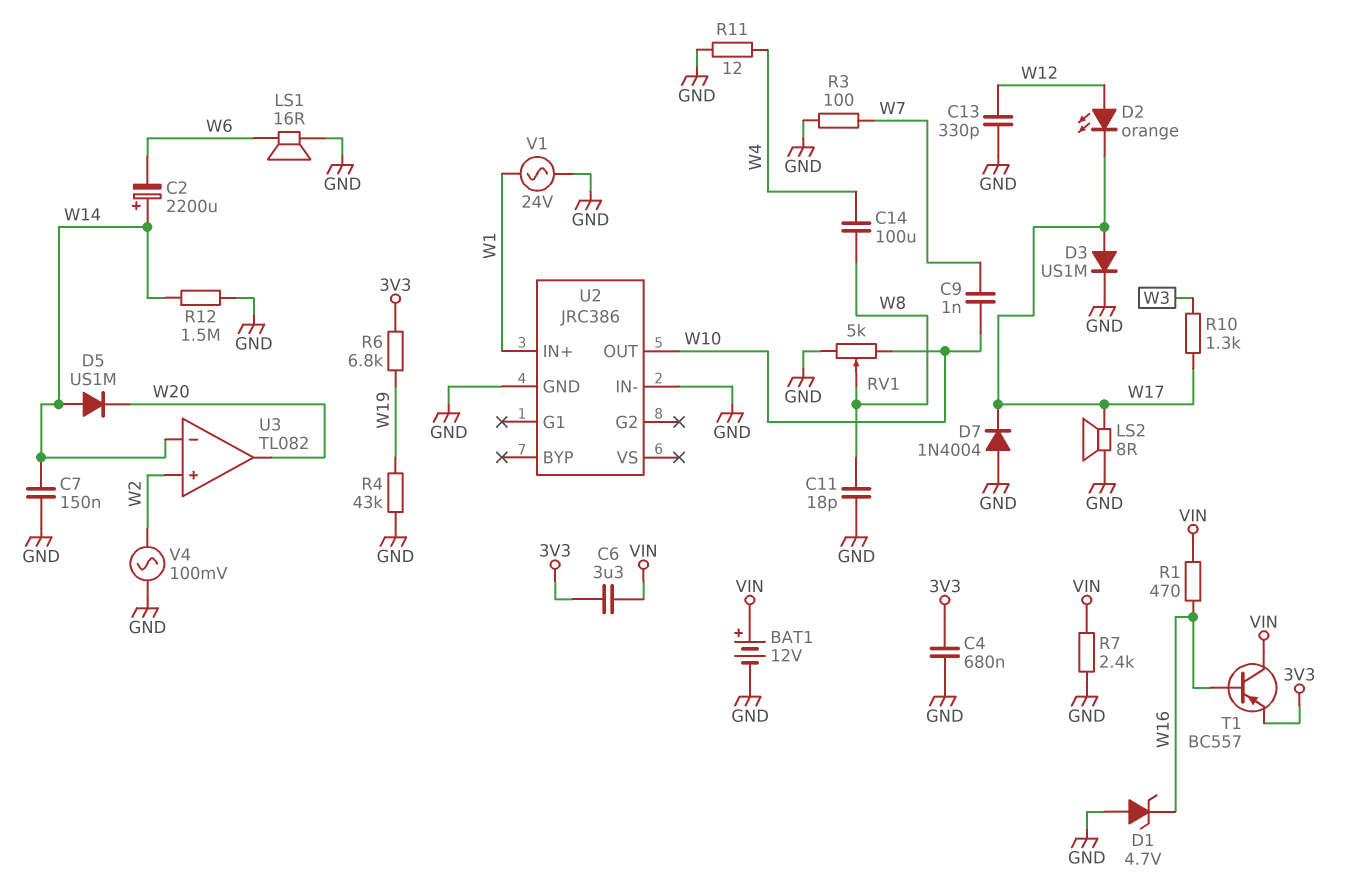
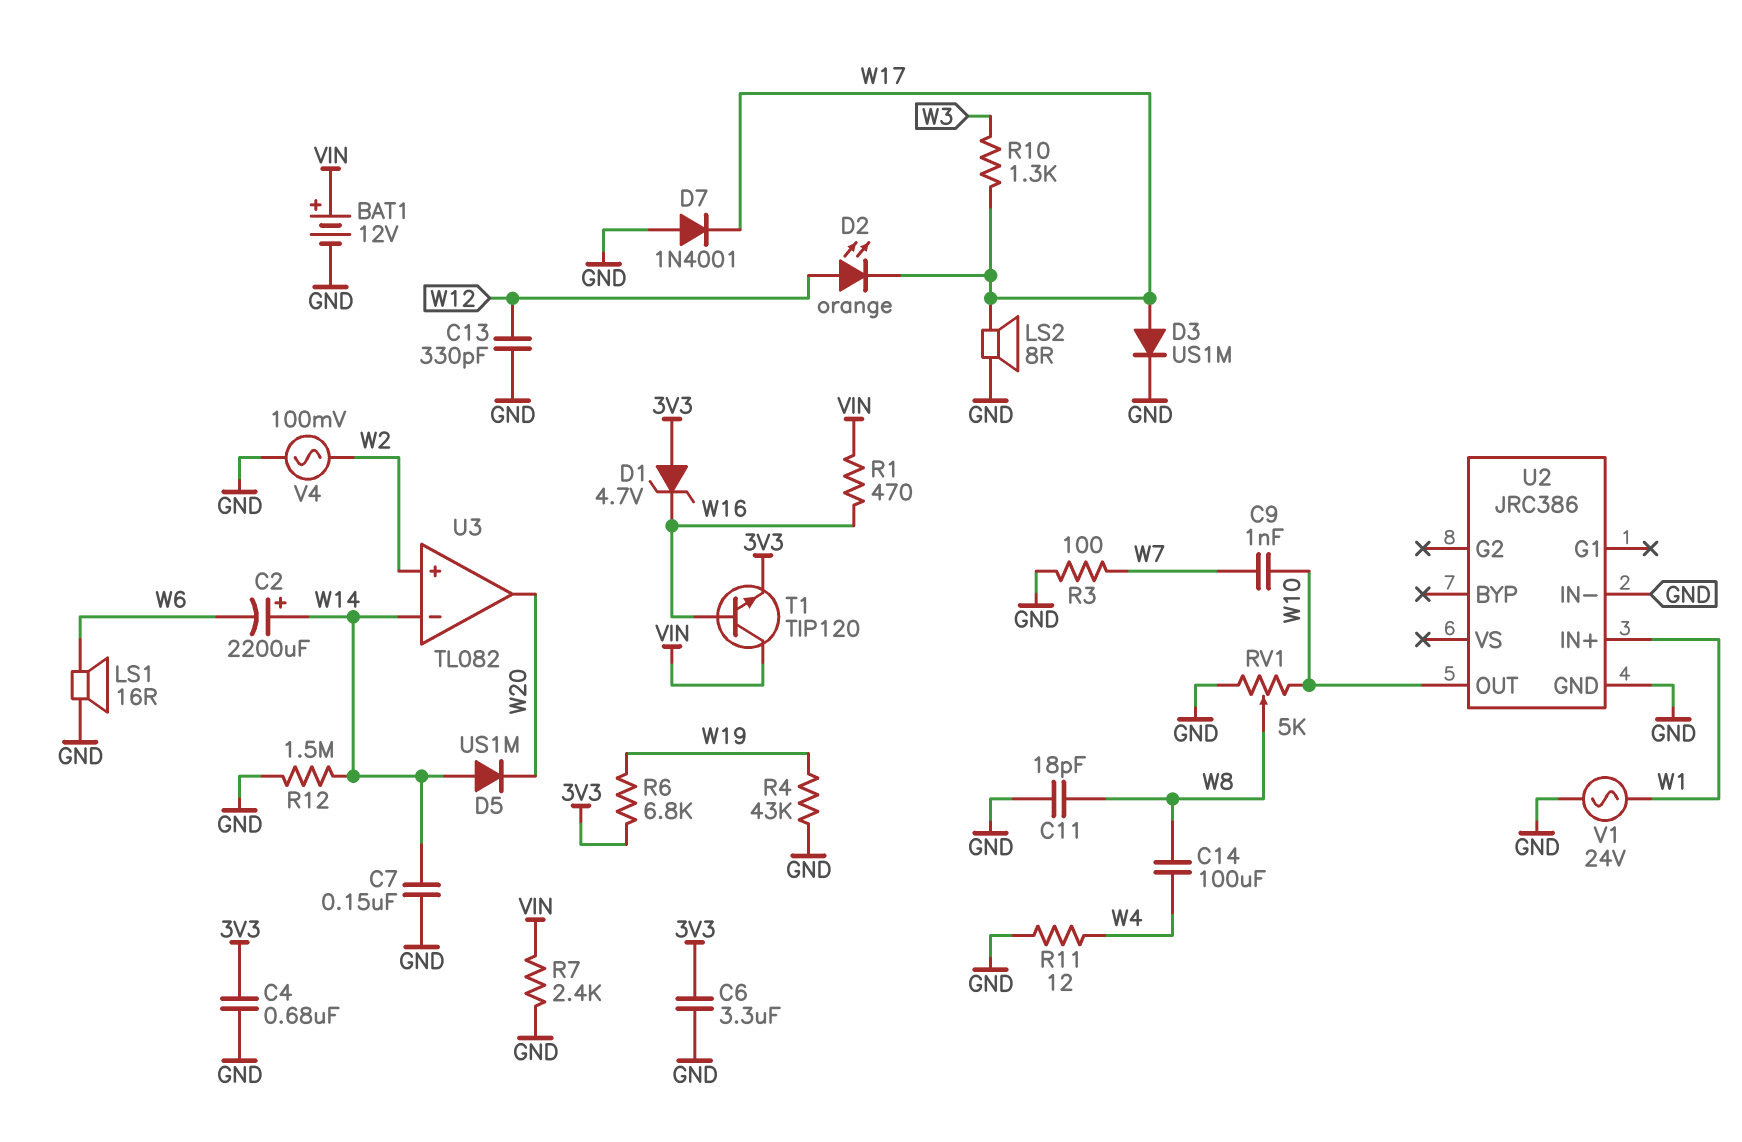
C6: 3.3uF (3V3, VIN) -> 3.3uF (3V3, GND)
D1: zener 4.7V (A GND, K W16) -> zener 4.7V (A 3V3, K W16)
D7: diode 1N4004 (A GND, K W17) -> diode 1N4001 (A GND, K W17)
T1: PNP BC557 (B W16, C VIN, E 3V3) -> NPN TIP120 (B W16, C VIN, E 3V3)

